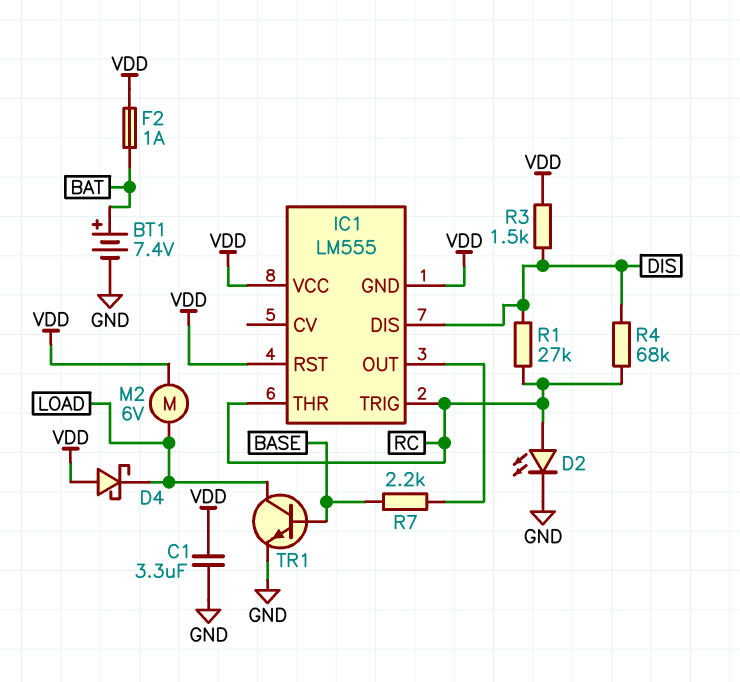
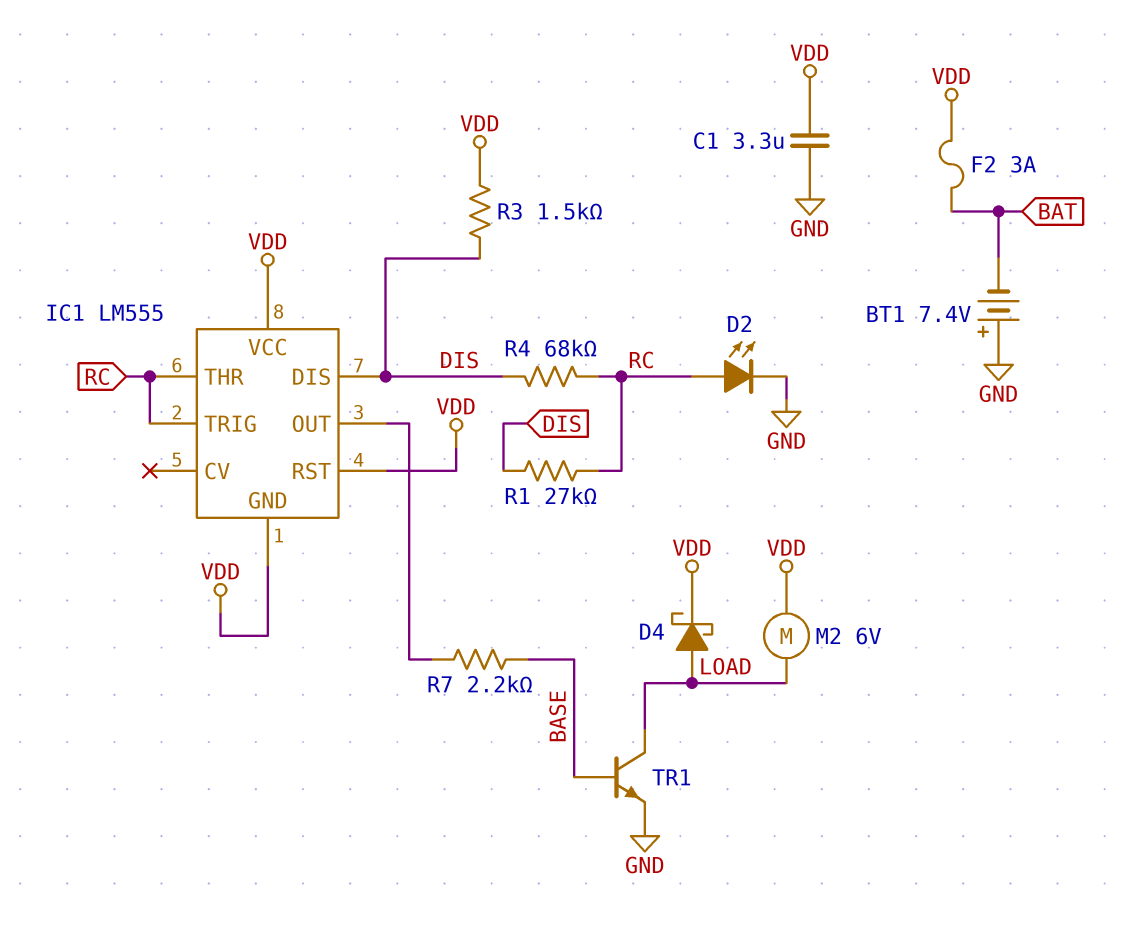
BT1: 7.4V (plus BAT, minus GND) -> 7.4V (plus GND, minus BAT)
D4: schottky (A VDD, K LOAD) -> schottky (A LOAD, K VDD)
F2: 1A (BAT, VDD) -> 3A (BAT, VDD)

